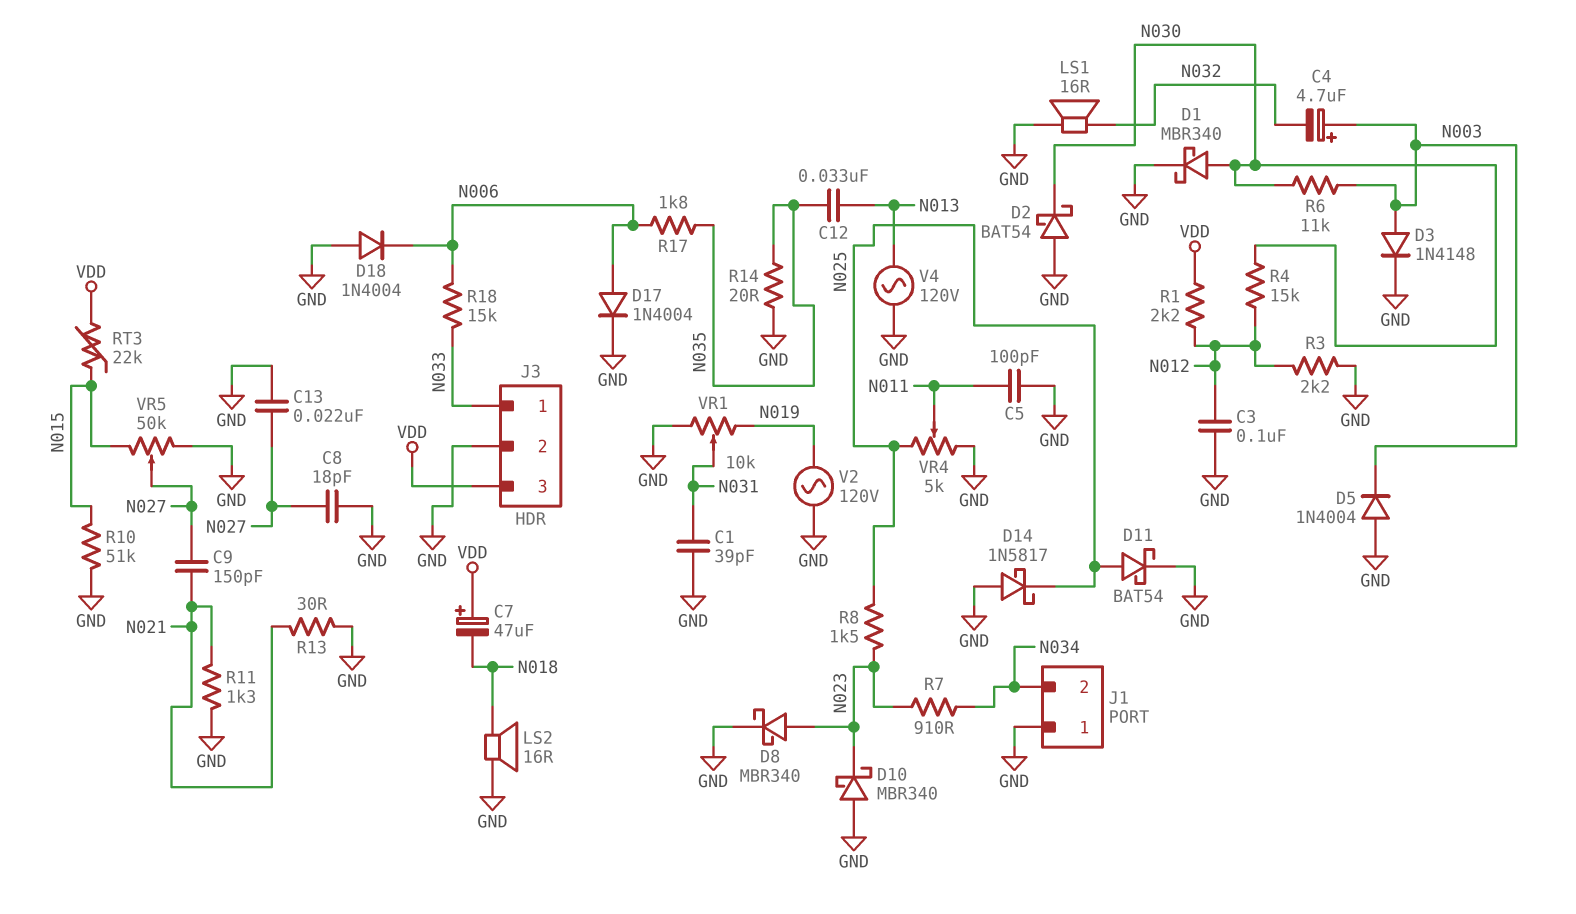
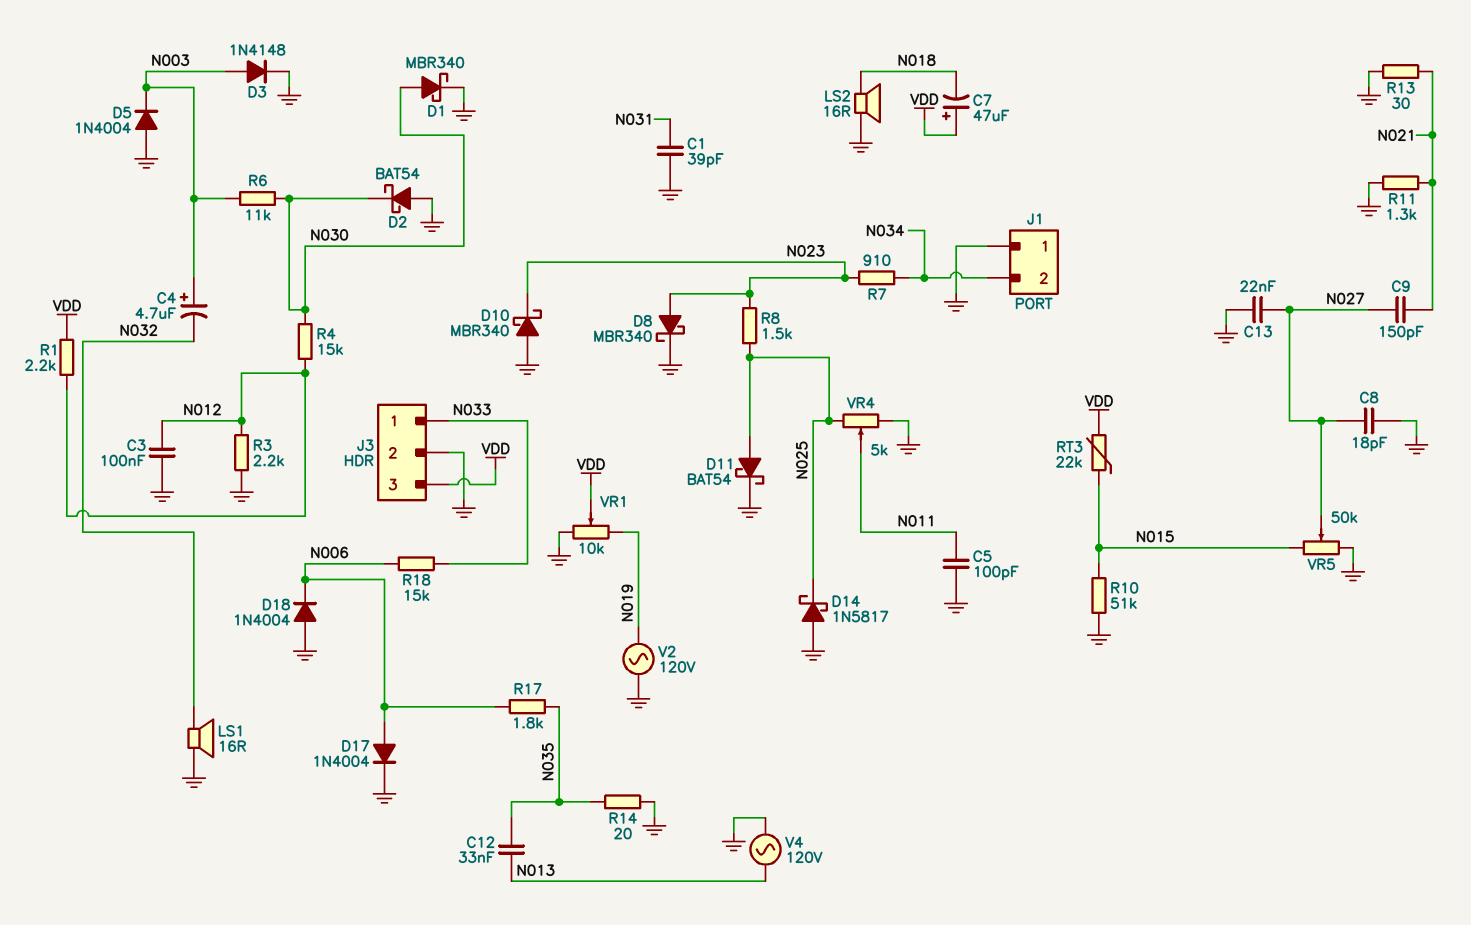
VR1: 10k (GND, N019, wiper N031) -> 10k (GND, N019, wiper VDD)

